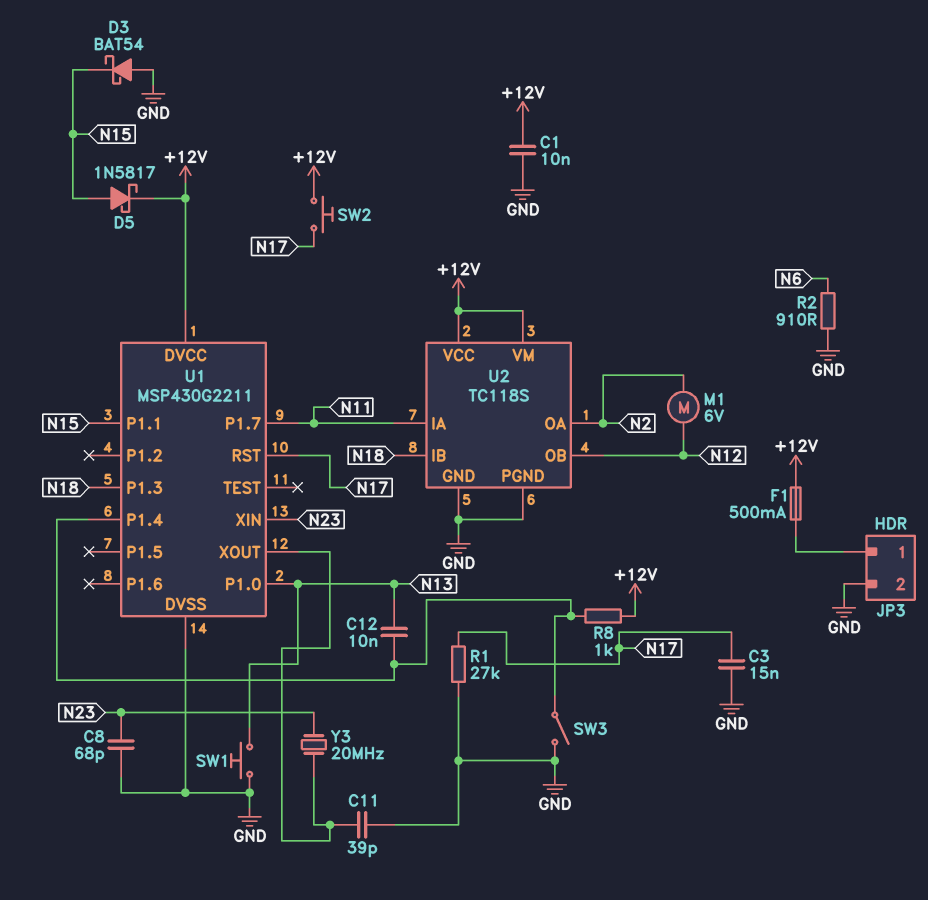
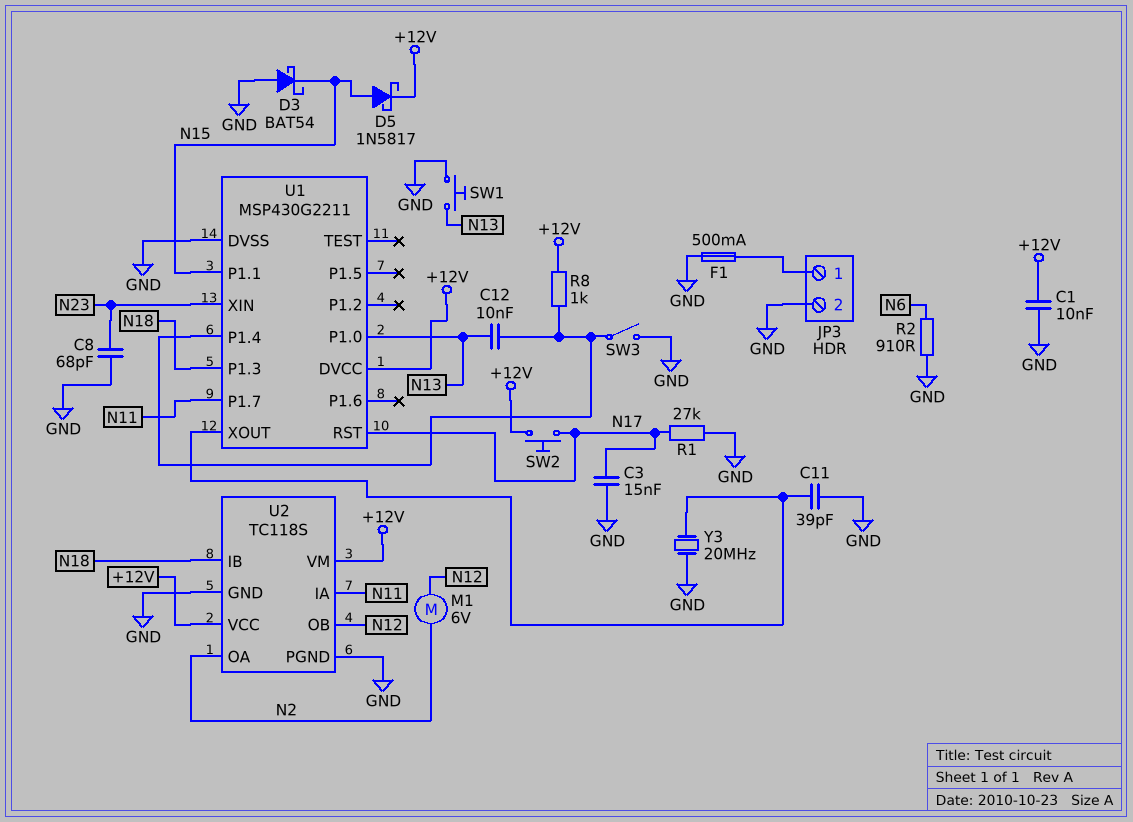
F1: 500mA (+12V, JP3/1) -> 500mA (GND, JP3/1)
Y3: 20MHz (N23, U1/XOUT) -> 20MHz (GND, U1/XOUT)

